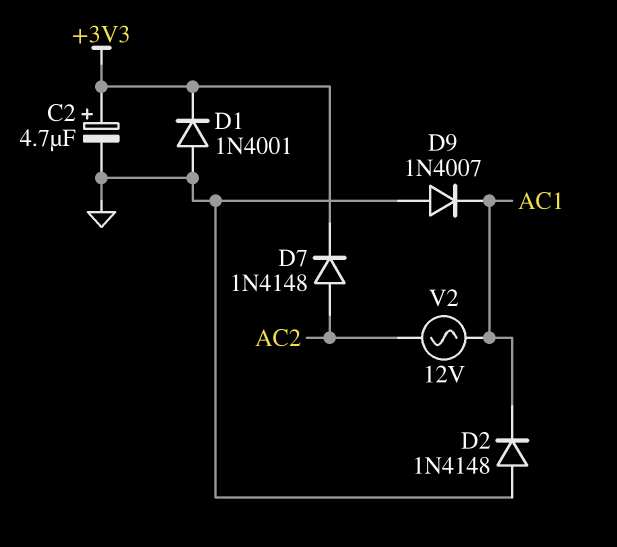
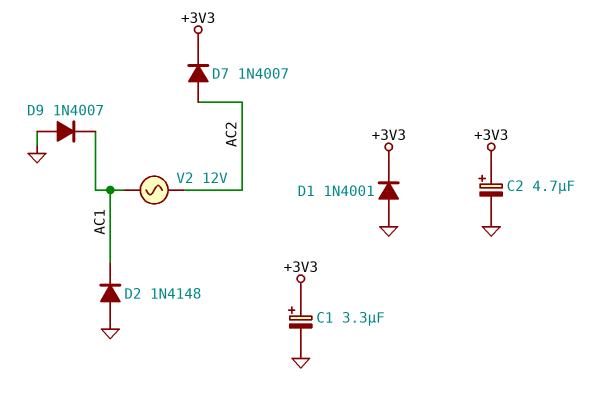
C1: none -> 3.3uF (plus +3V3, minus GND)
D7: diode 1N4148 (A AC2, K +3V3) -> diode 1N4007 (A AC2, K +3V3)

